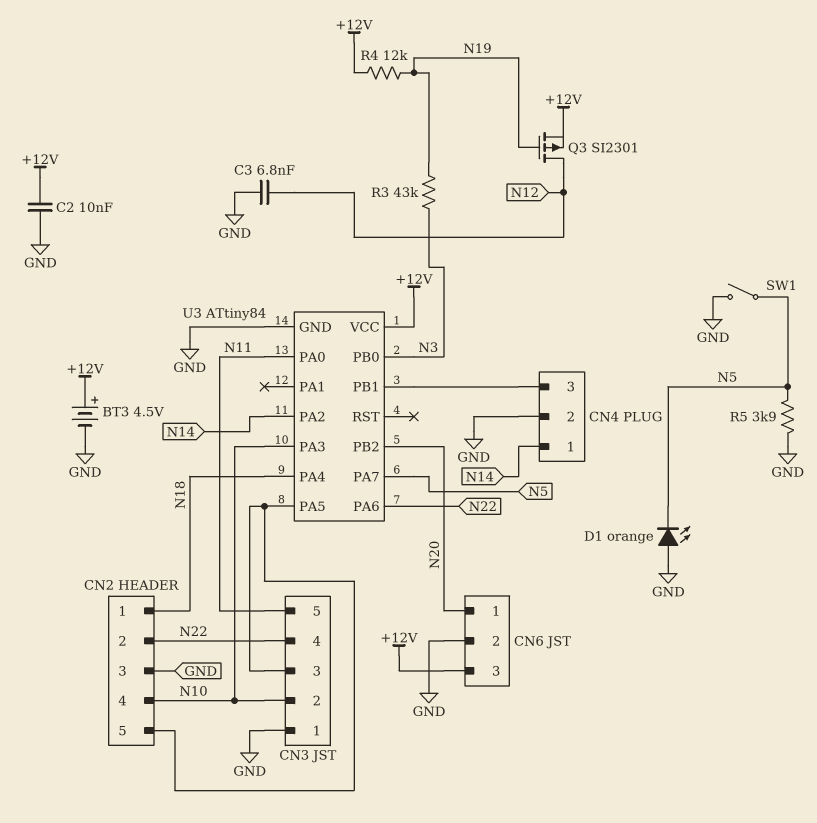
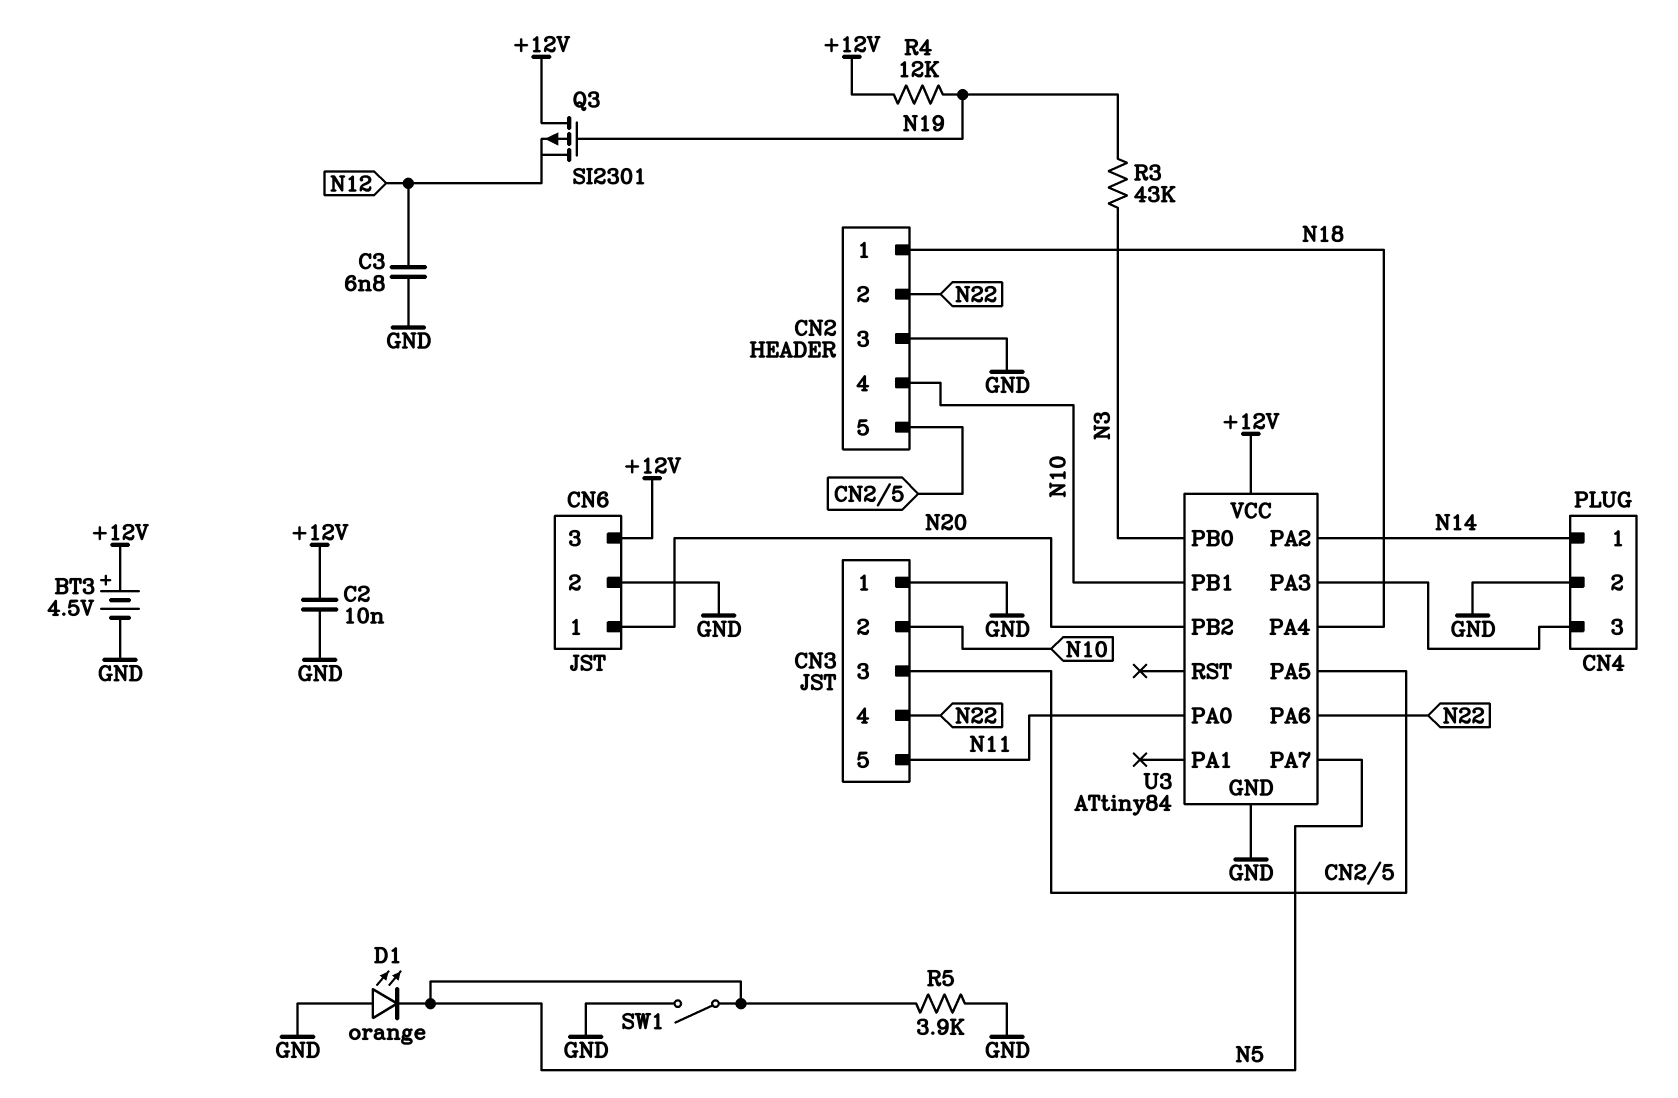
Q3: PMOS SI2301 (G N19, D N12, S +12V) -> PMOS SI2301 (G N19, D +12V, S N12)
U3 pin PA3: N10 -> CN4/3
U3 pin PB1: CN4/3 -> N10

